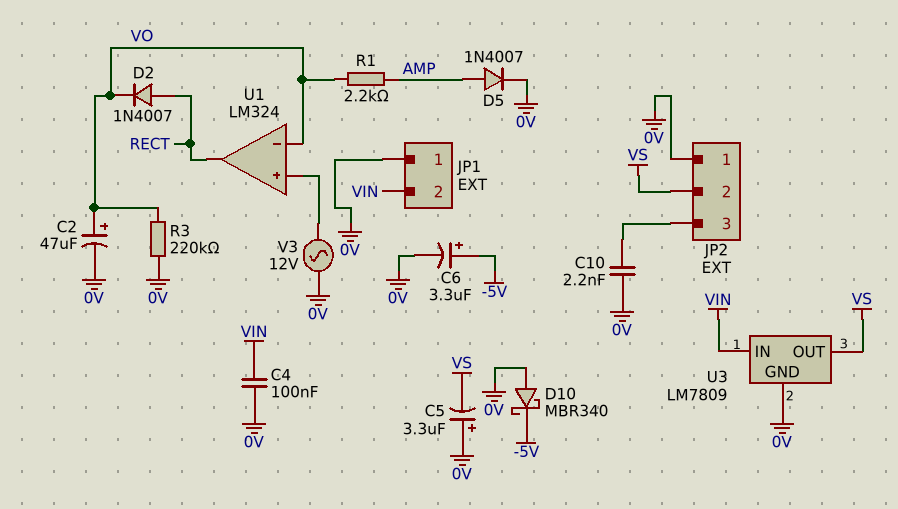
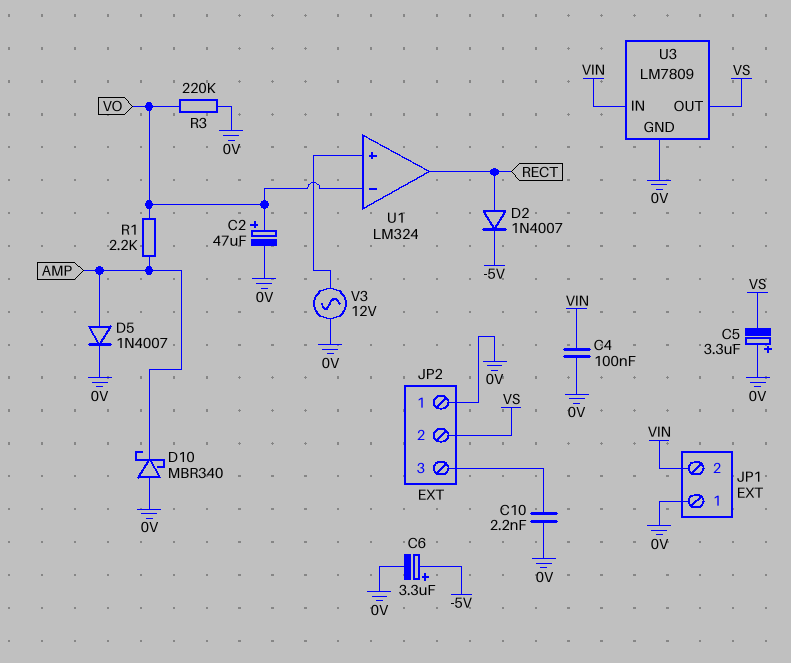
D2: diode 1N4007 (A RECT, K VO) -> diode 1N4007 (A RECT, K -5V)
D10: schottky MBR340 (A 0V, K -5V) -> schottky MBR340 (A 0V, K AMP)

